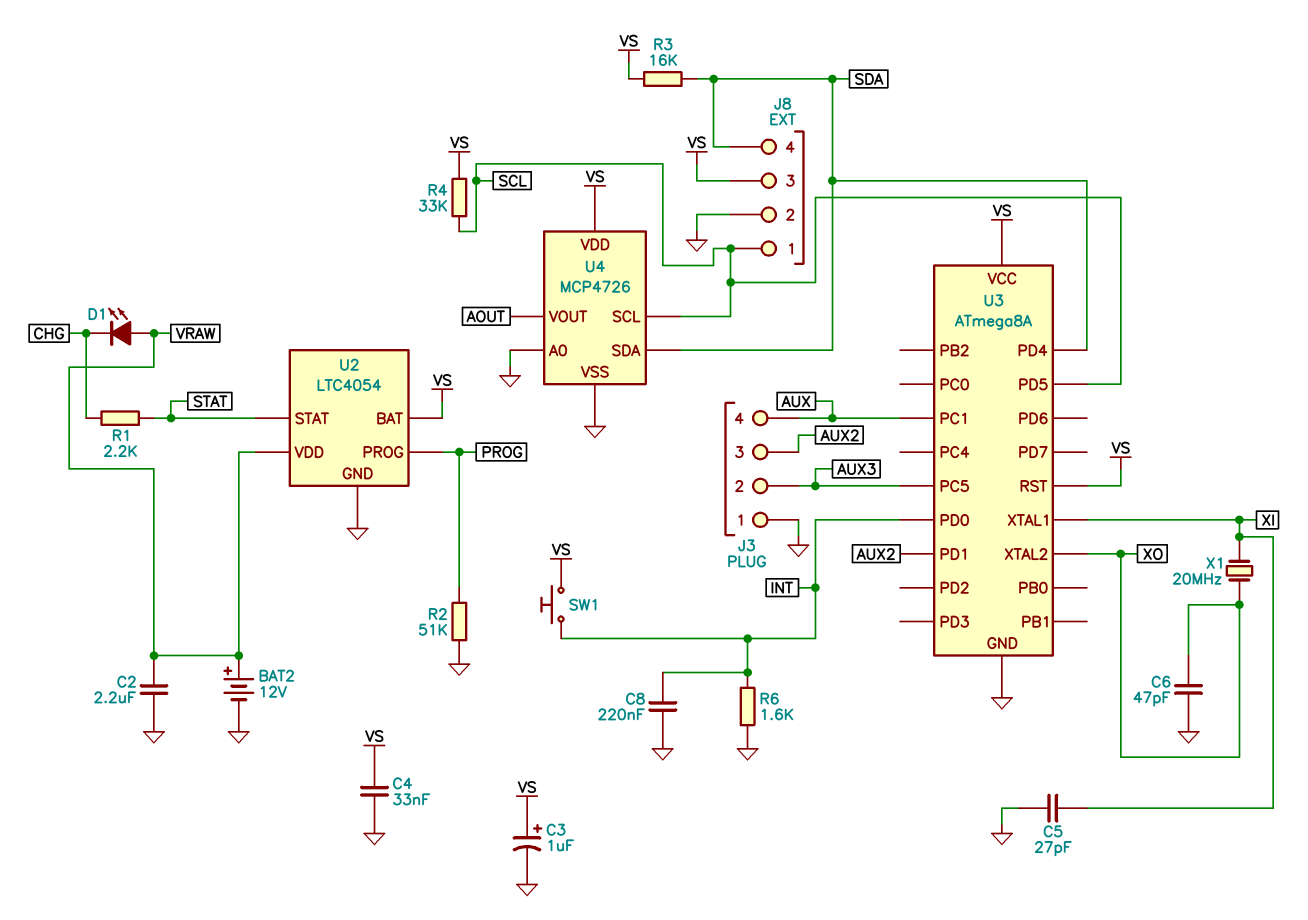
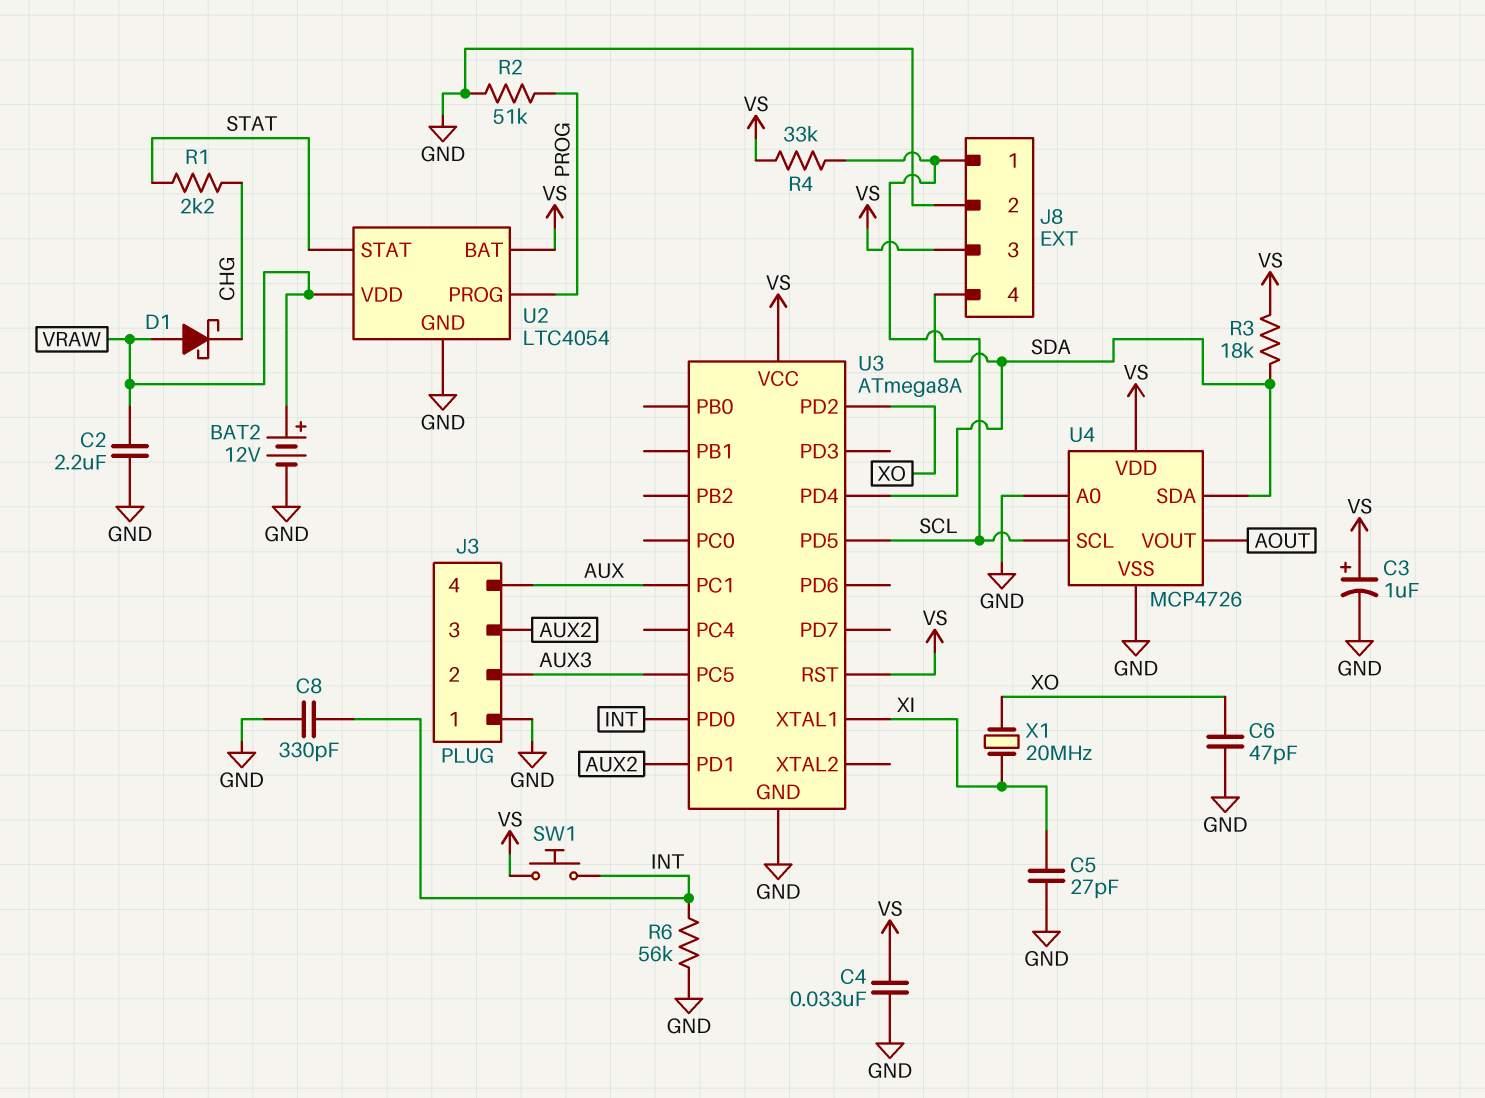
C8: 220nF (GND, INT) -> 330pF (GND, INT)
D1: LED (A VRAW, K CHG) -> schottky (A VRAW, K CHG)
R3: 16k (SDA, VS) -> 18k (SDA, VS)
R6: 1.6k (GND, INT) -> 56k (GND, INT)
U3 pin PD2: none -> XO
U3 pin XTAL2: XO -> none

